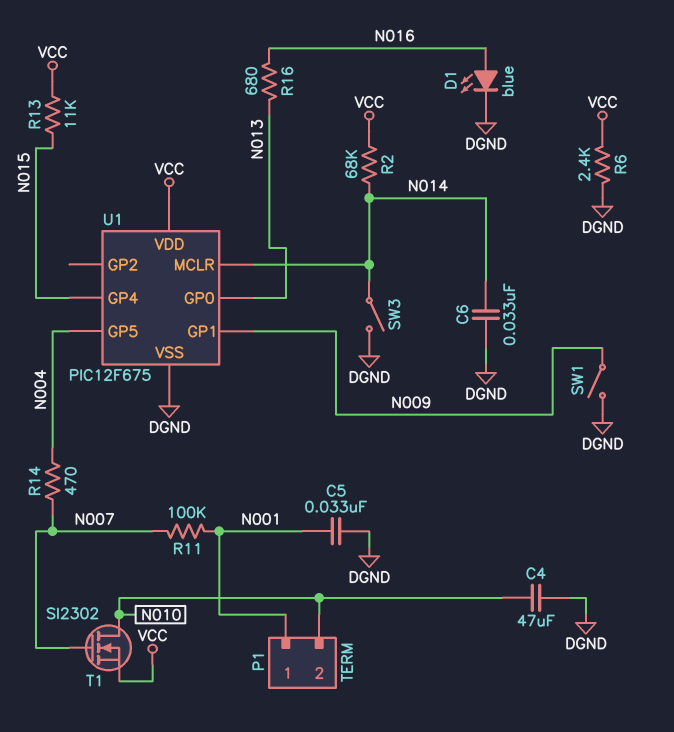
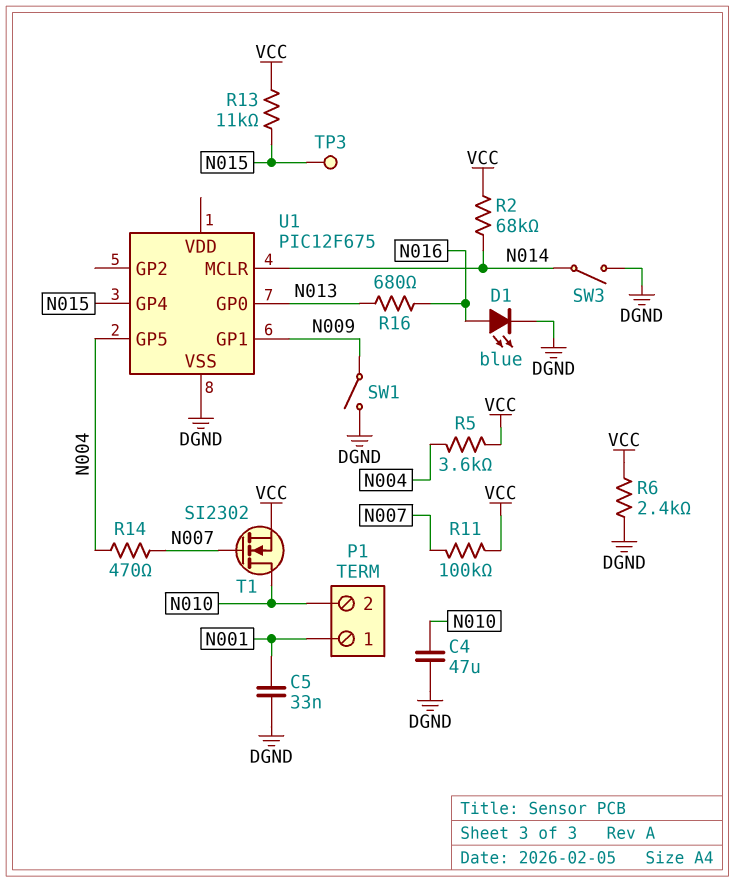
C6: 33nF (DGND, N014) -> none
R5: none -> 3.6k (N004, VCC)
R11: 100k (N001, N007) -> 100k (N007, VCC)
TP3: none -> test point (N015)
U1 pin VDD: VCC -> none

